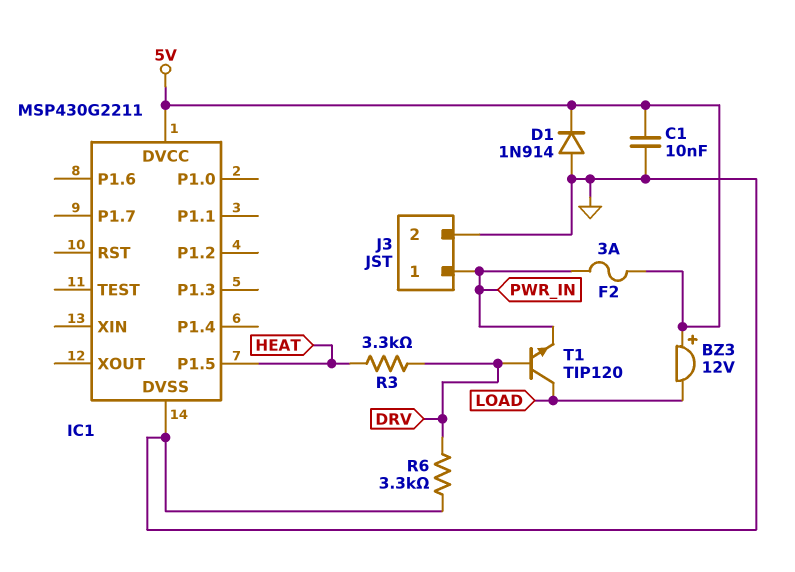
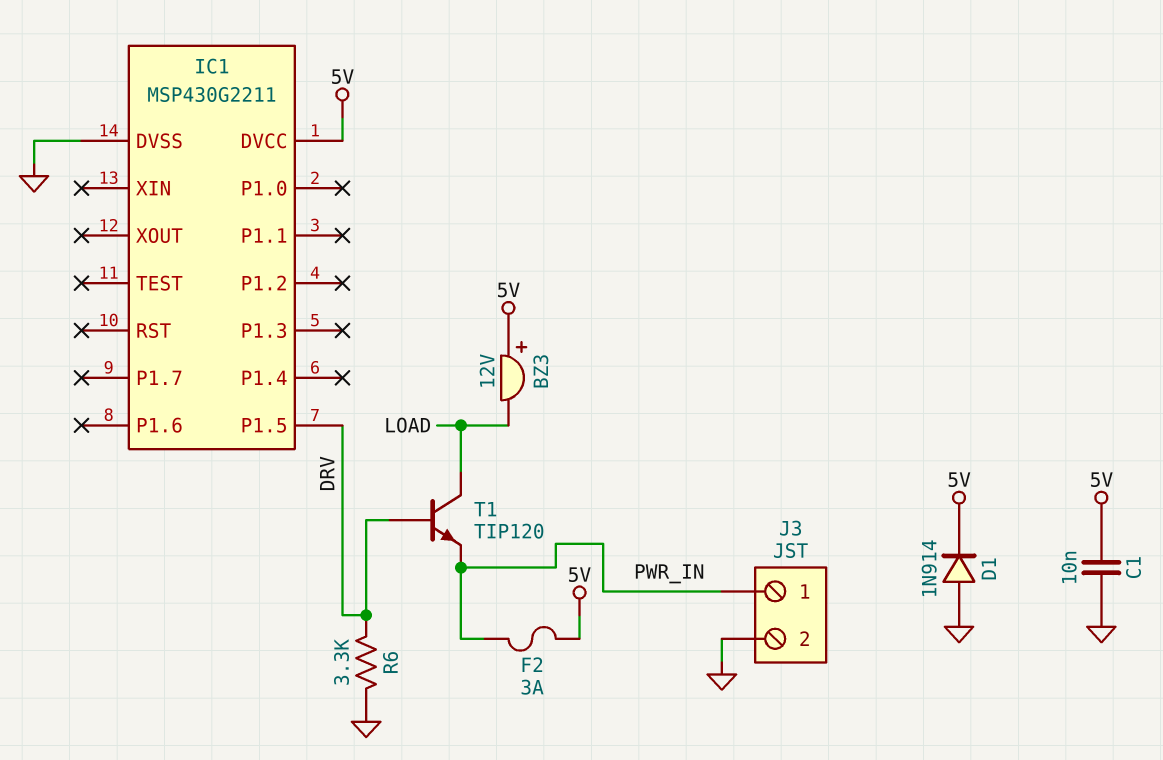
IC1 pin P1.5: HEAT -> DRV
R3: 3.3k (DRV, HEAT) -> none

